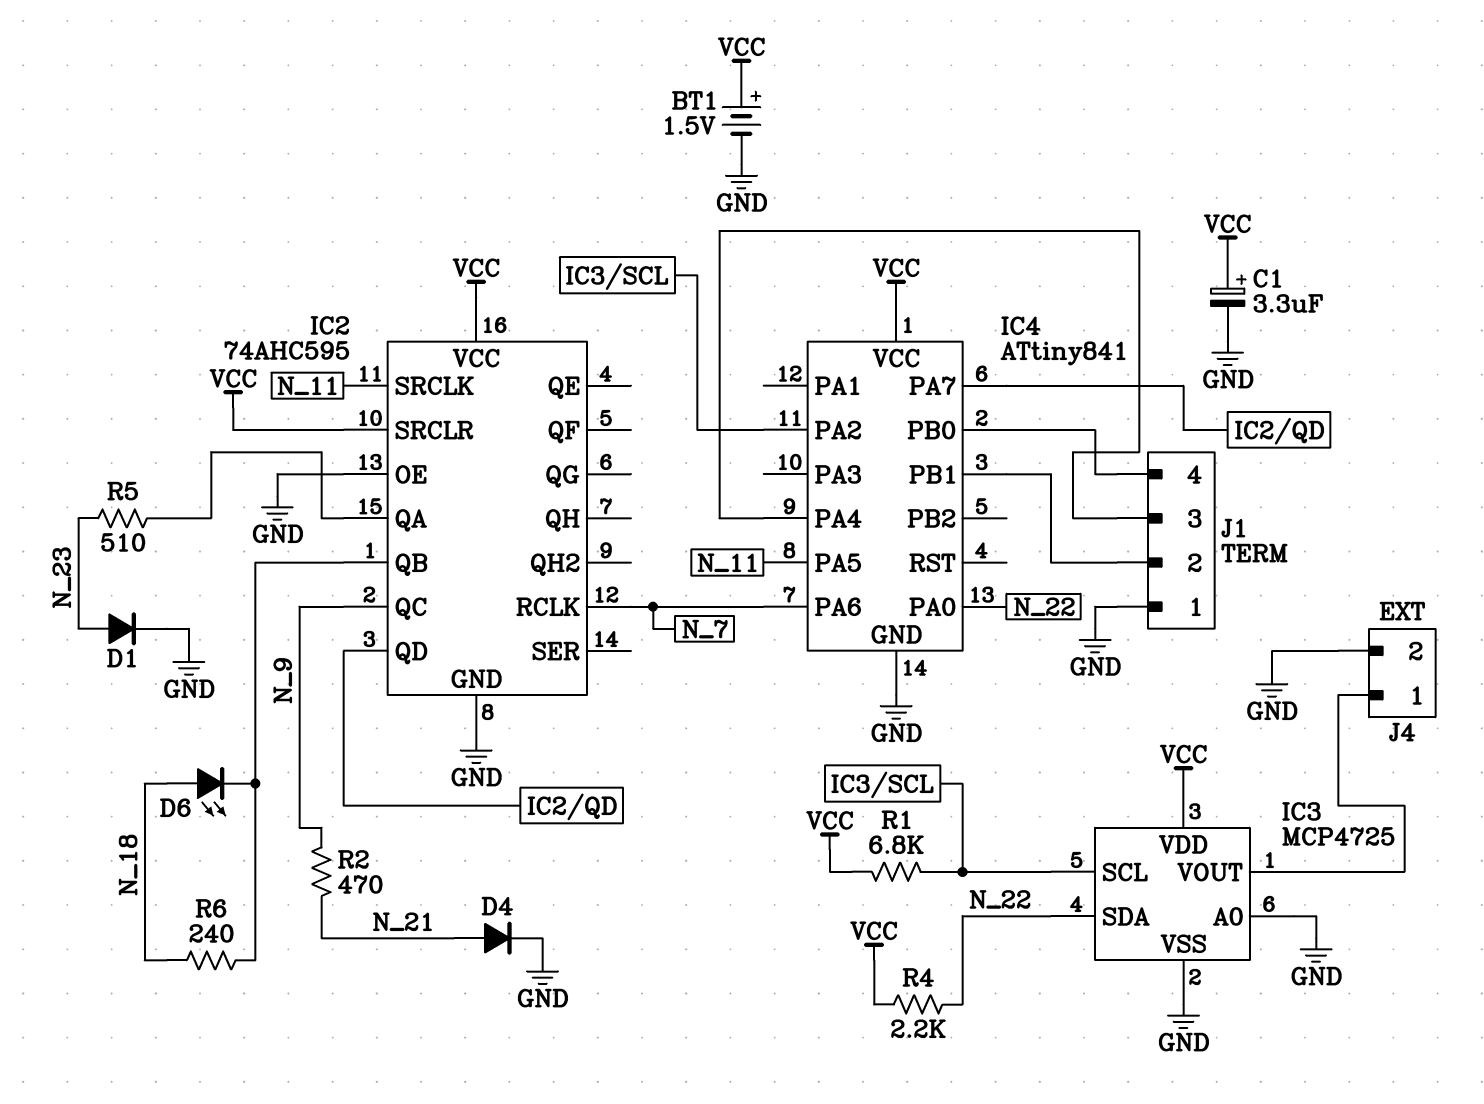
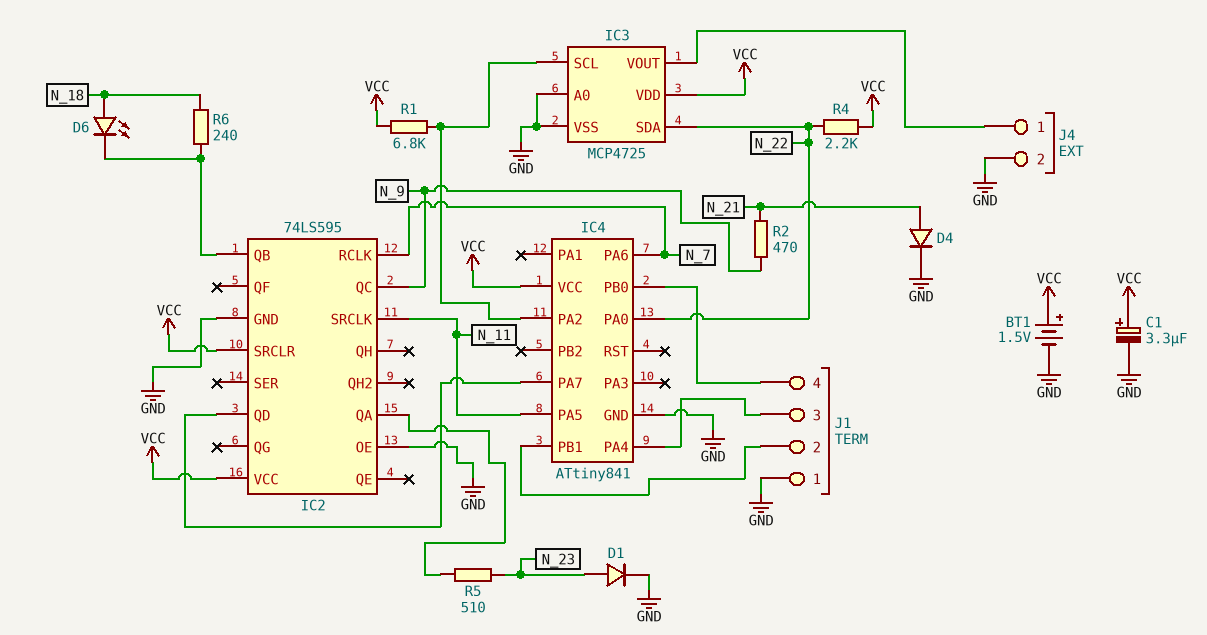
IC2: 74AHC595 -> 74LS595

